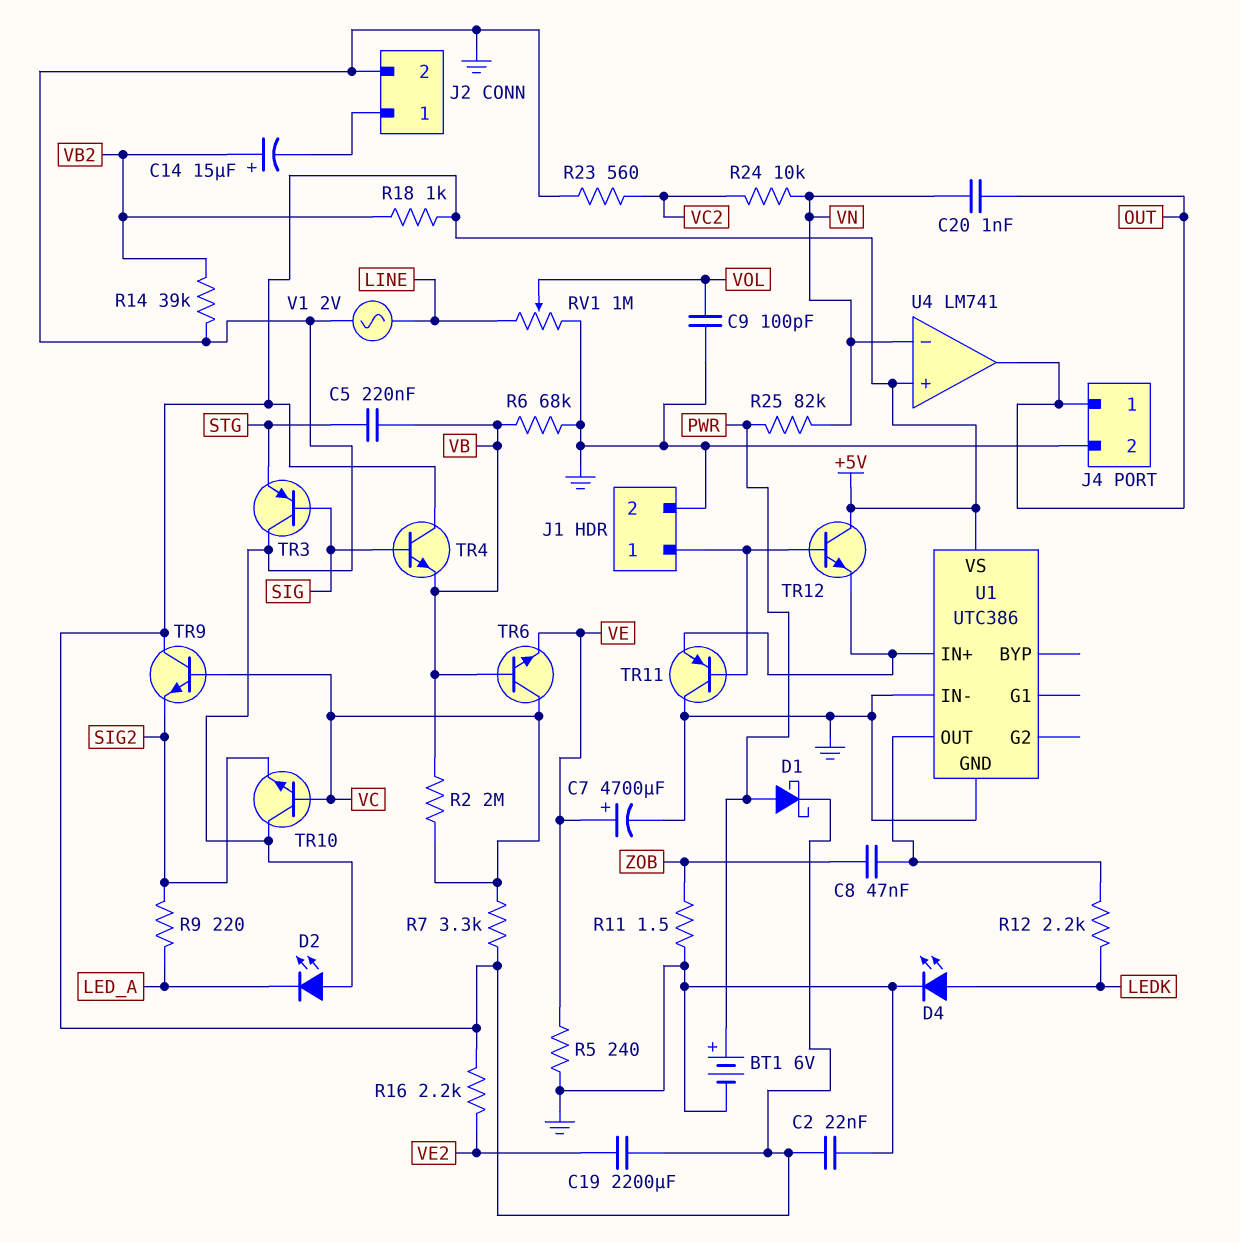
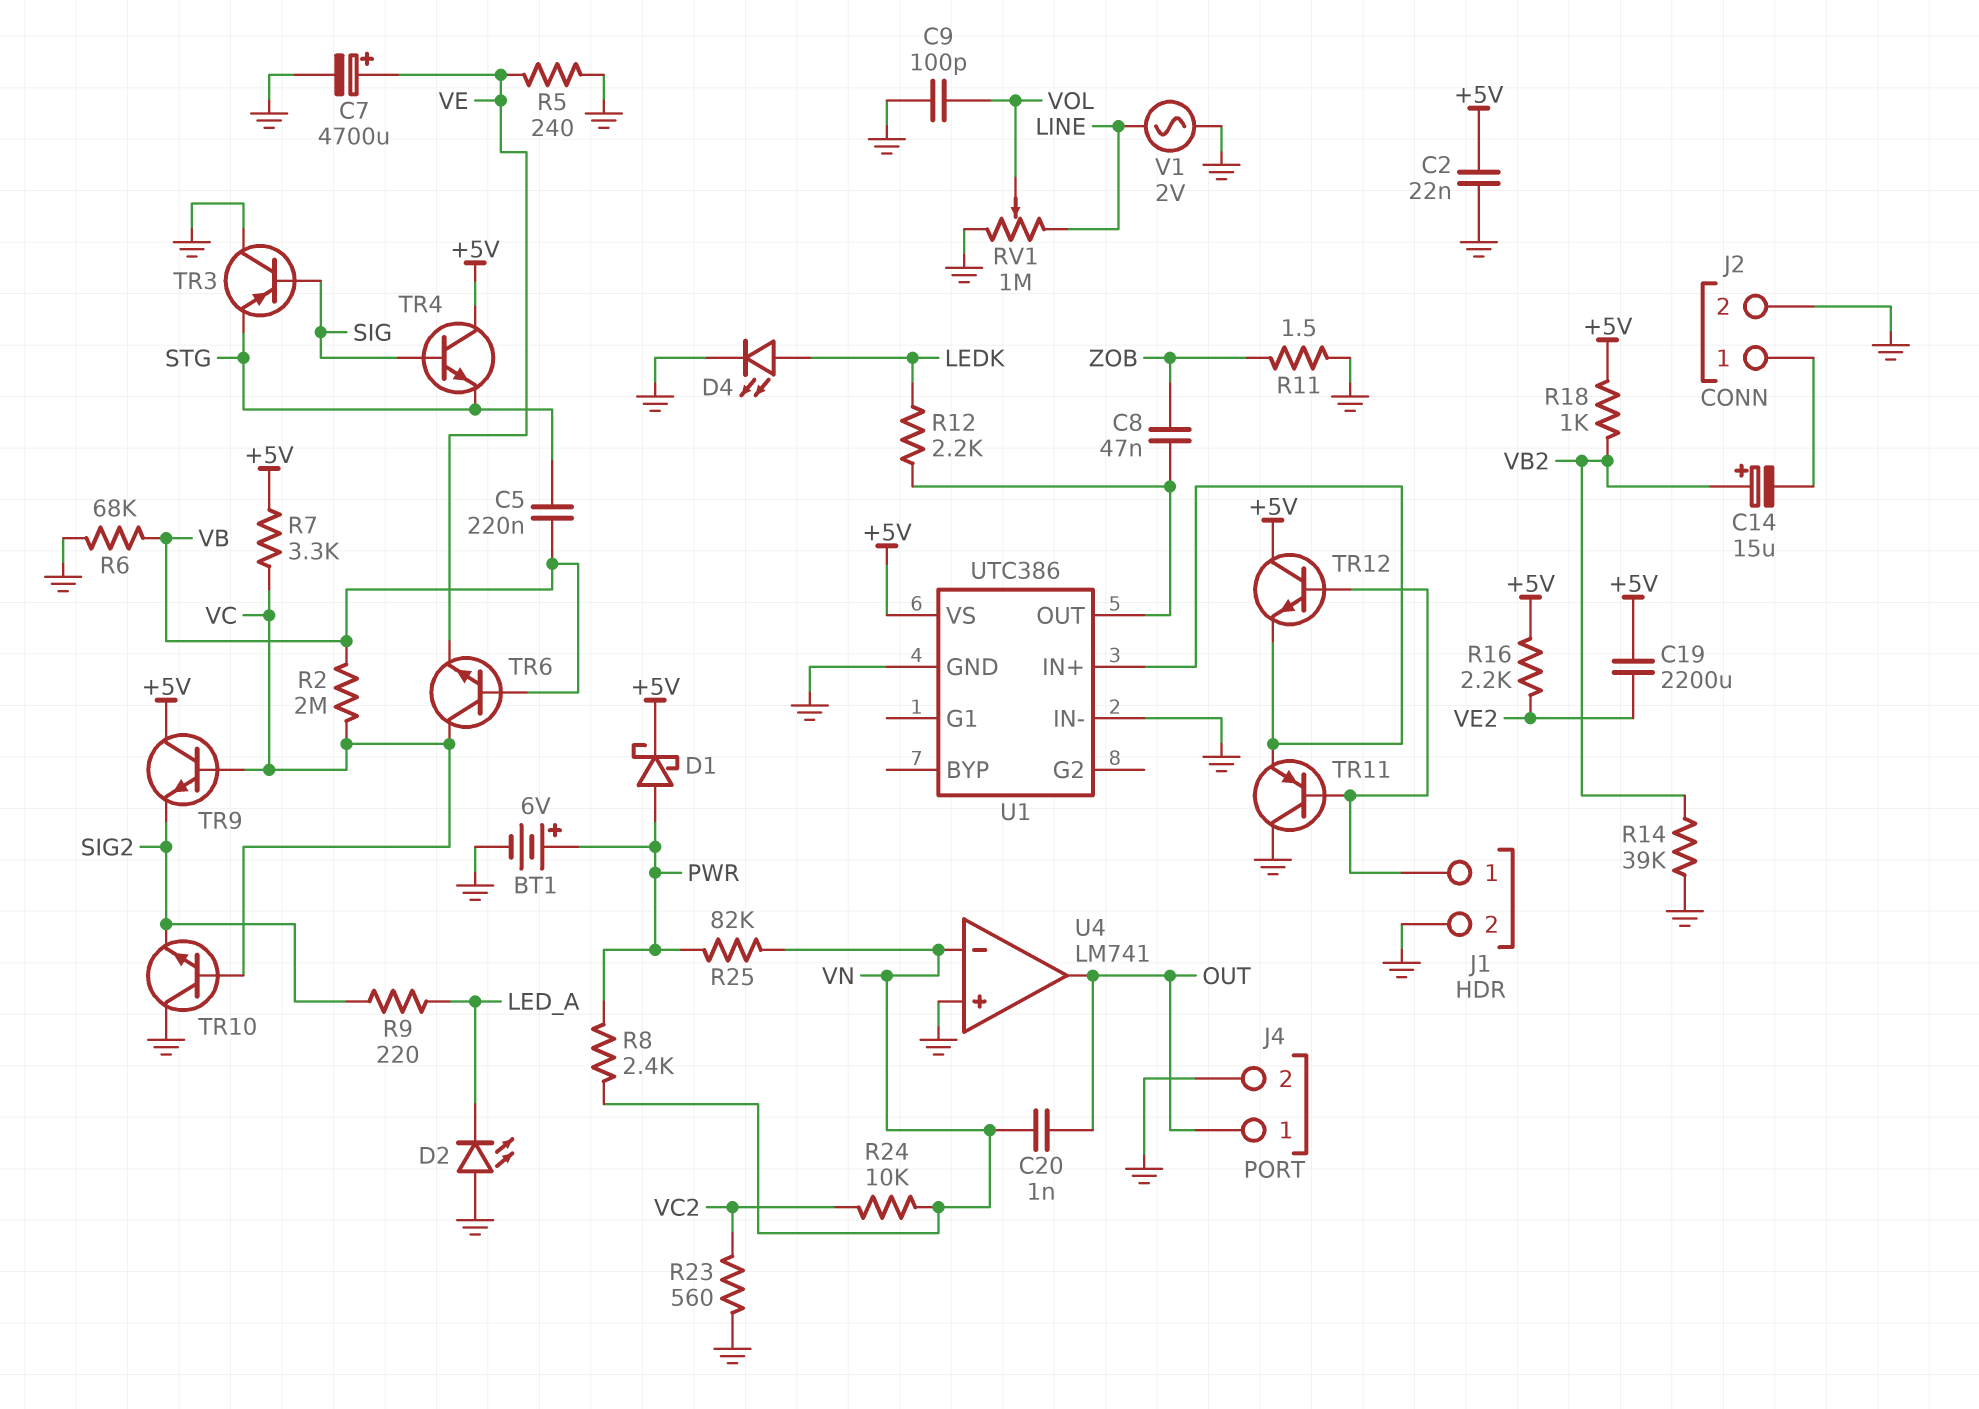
R8: none -> 2.4k (PWR, VN)
TR4: NPN (B SIG, C +5V, E VB) -> NPN (B SIG, C +5V, E STG)
U4 pin in+: +5V -> GND

